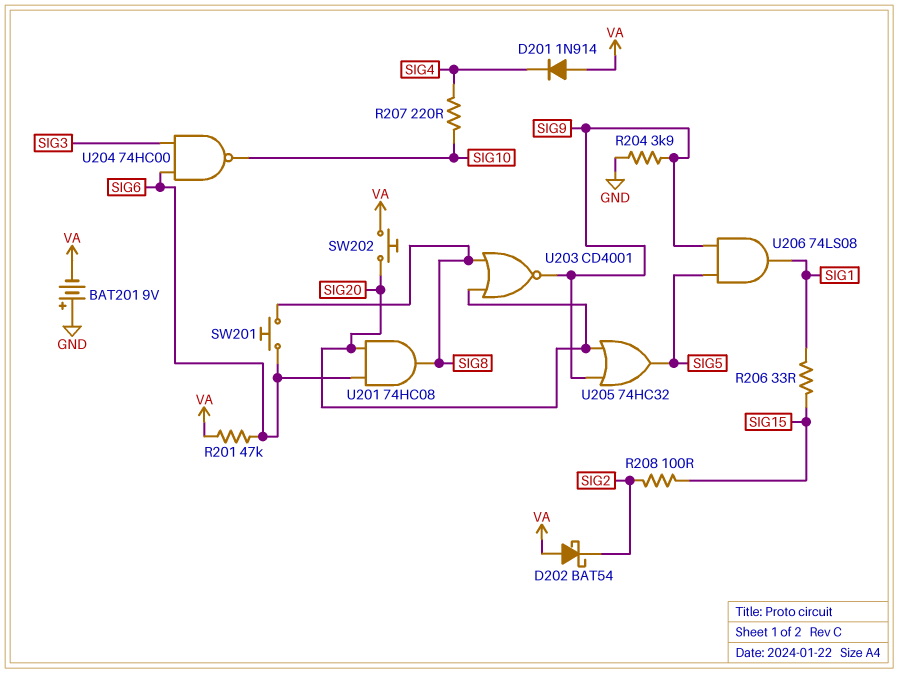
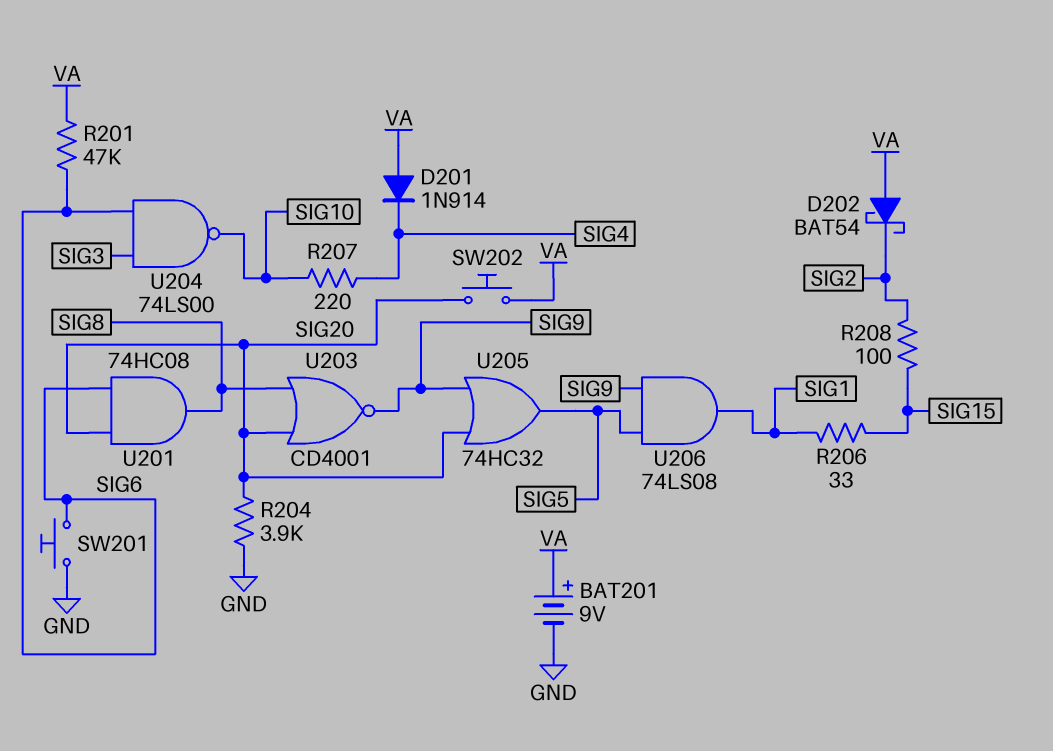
BAT201: 9V (plus GND, minus VA) -> 9V (plus VA, minus GND)
R204: 3.9k (GND, SIG9) -> 3.9k (GND, SIG20)
SW201: button (SIG6, SIG8) -> button (GND, SIG6)
U204: NAND 74HC00 (in SIG3, in SIG6, out SIG10) -> NAND 74LS00 (in SIG3, in SIG6, out SIG10)

